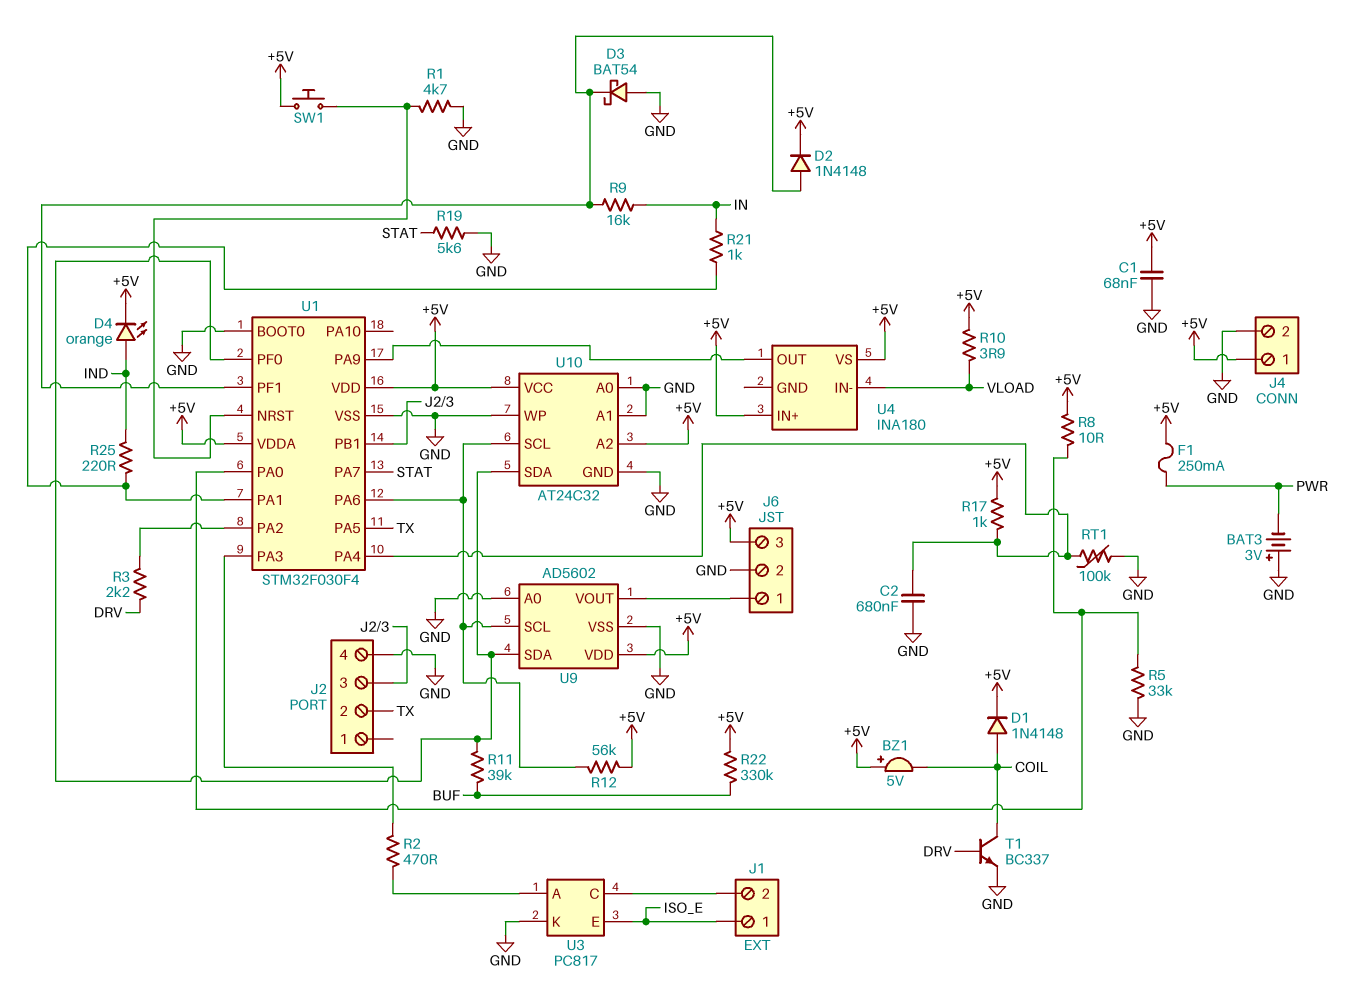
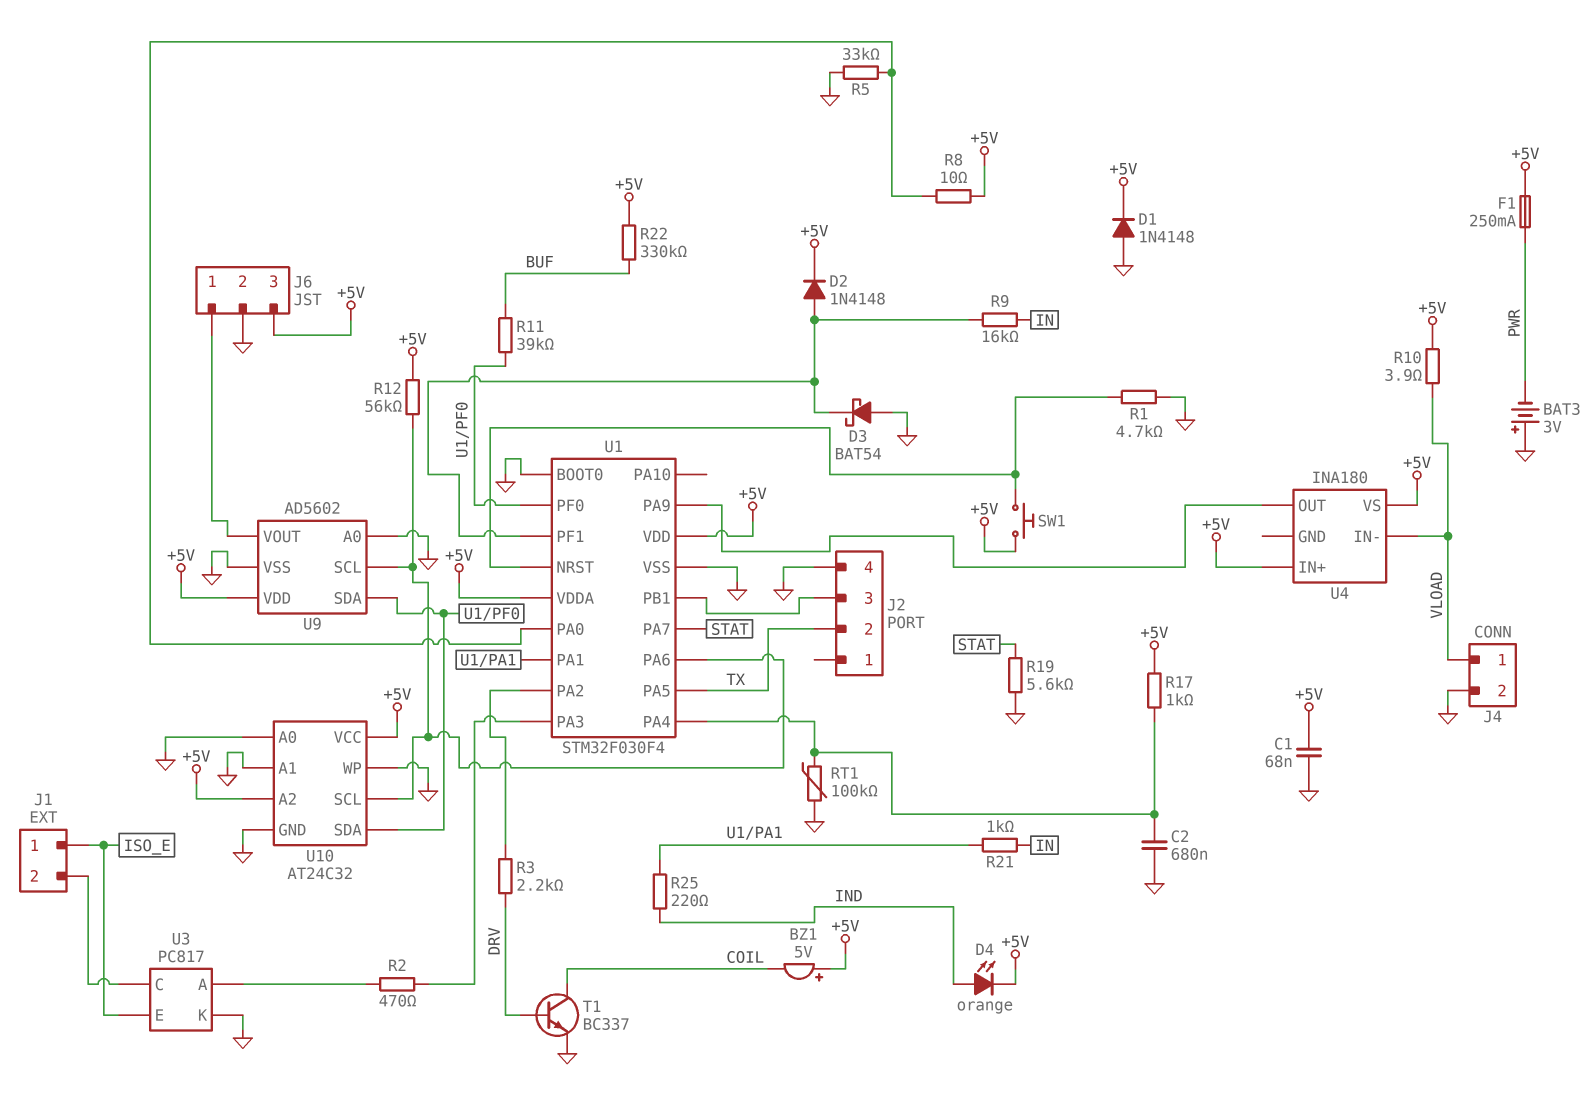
D1: diode 1N4148 (A COIL, K +5V) -> diode 1N4148 (A GND, K +5V)
J4 pin 1: +5V -> VLOAD

